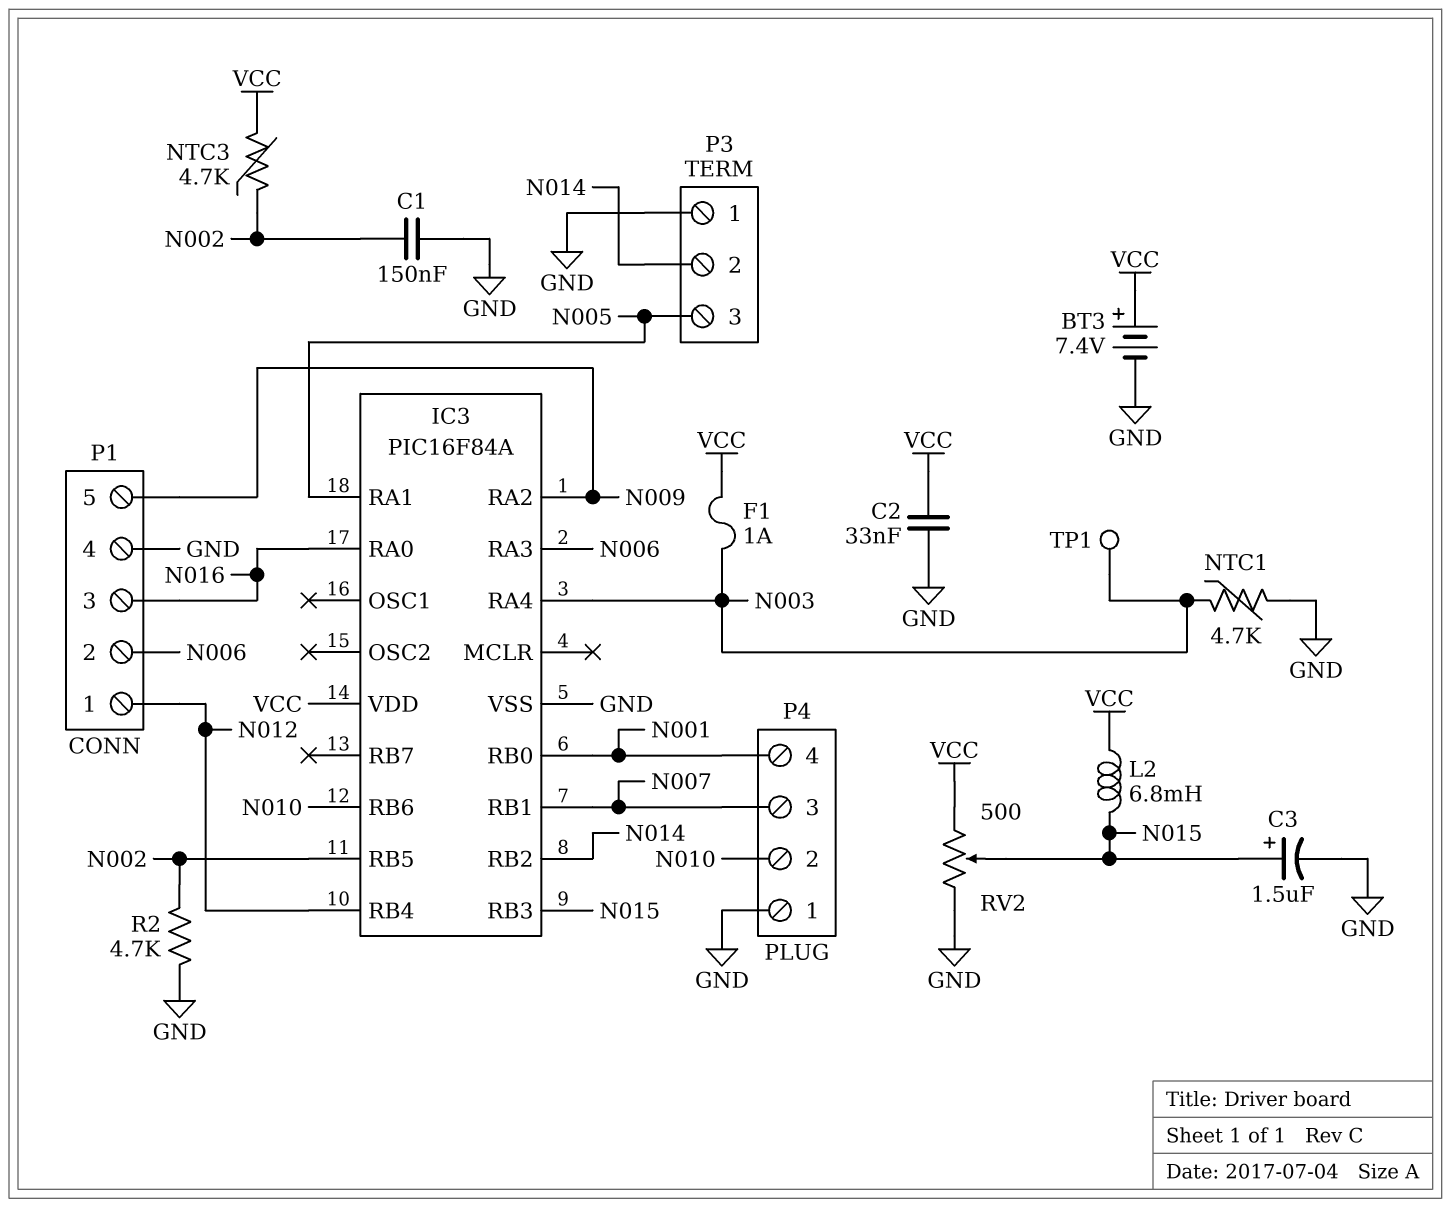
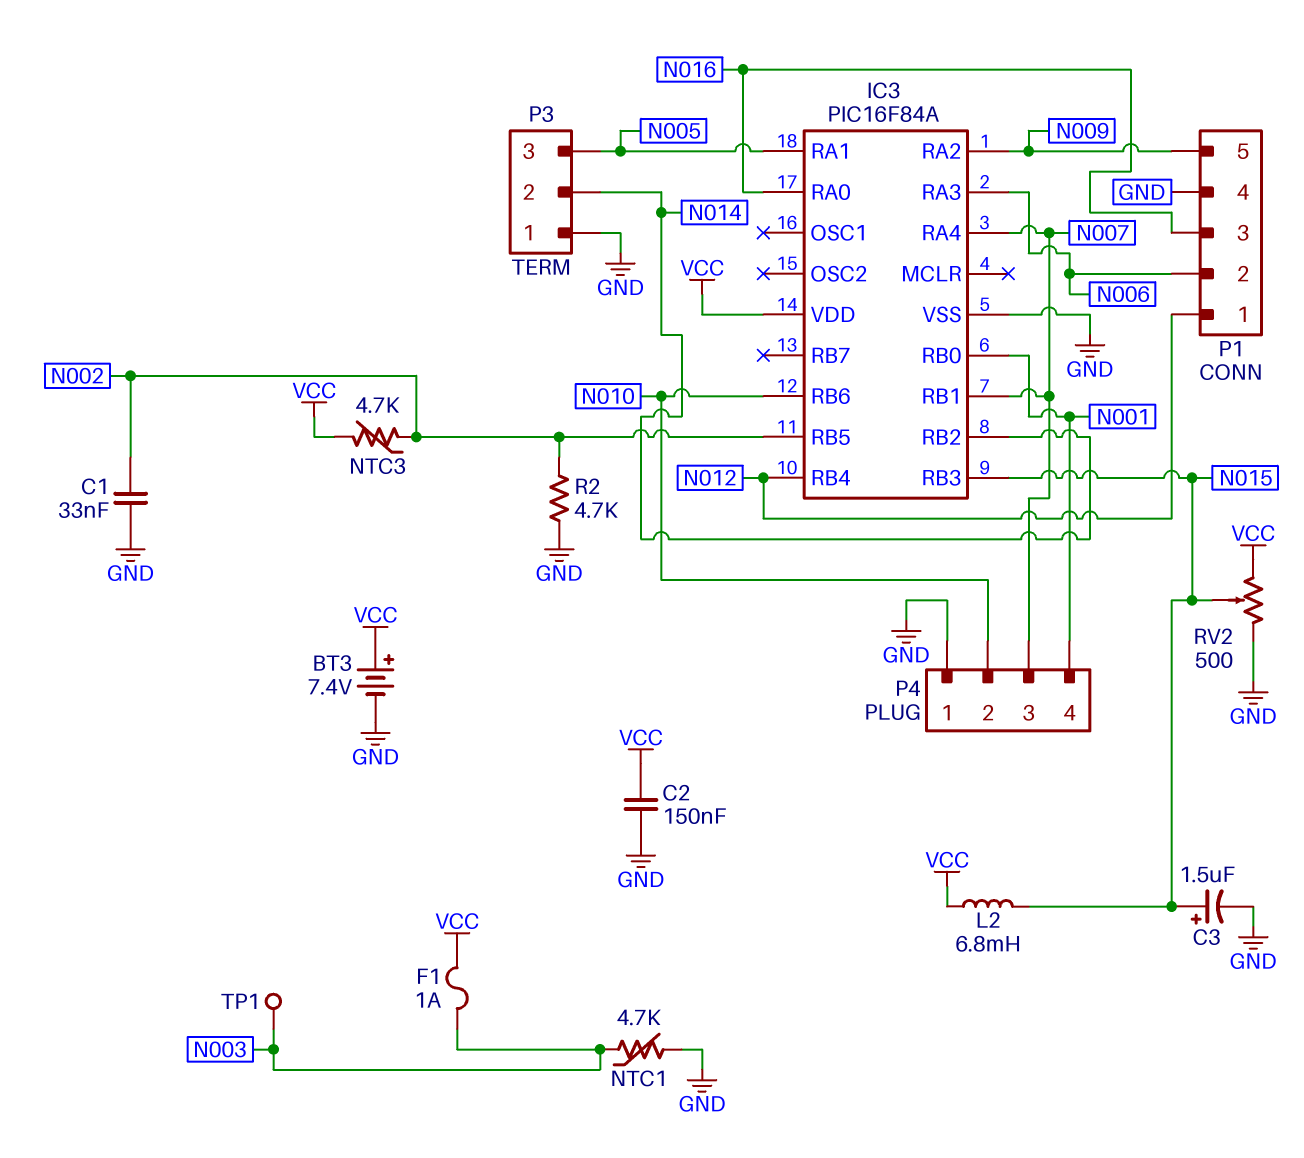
C1: 150nF (GND, N002) -> 33nF (GND, N002)
C2: 33nF (GND, VCC) -> 150nF (GND, VCC)
IC3 pin RA4: N003 -> N007

